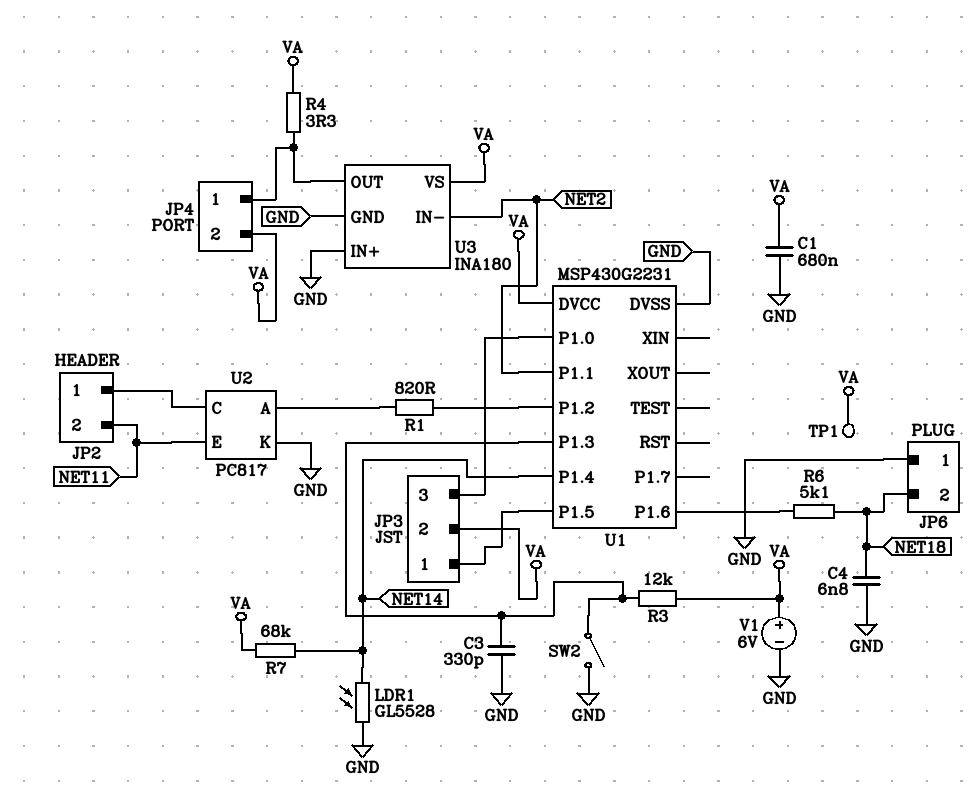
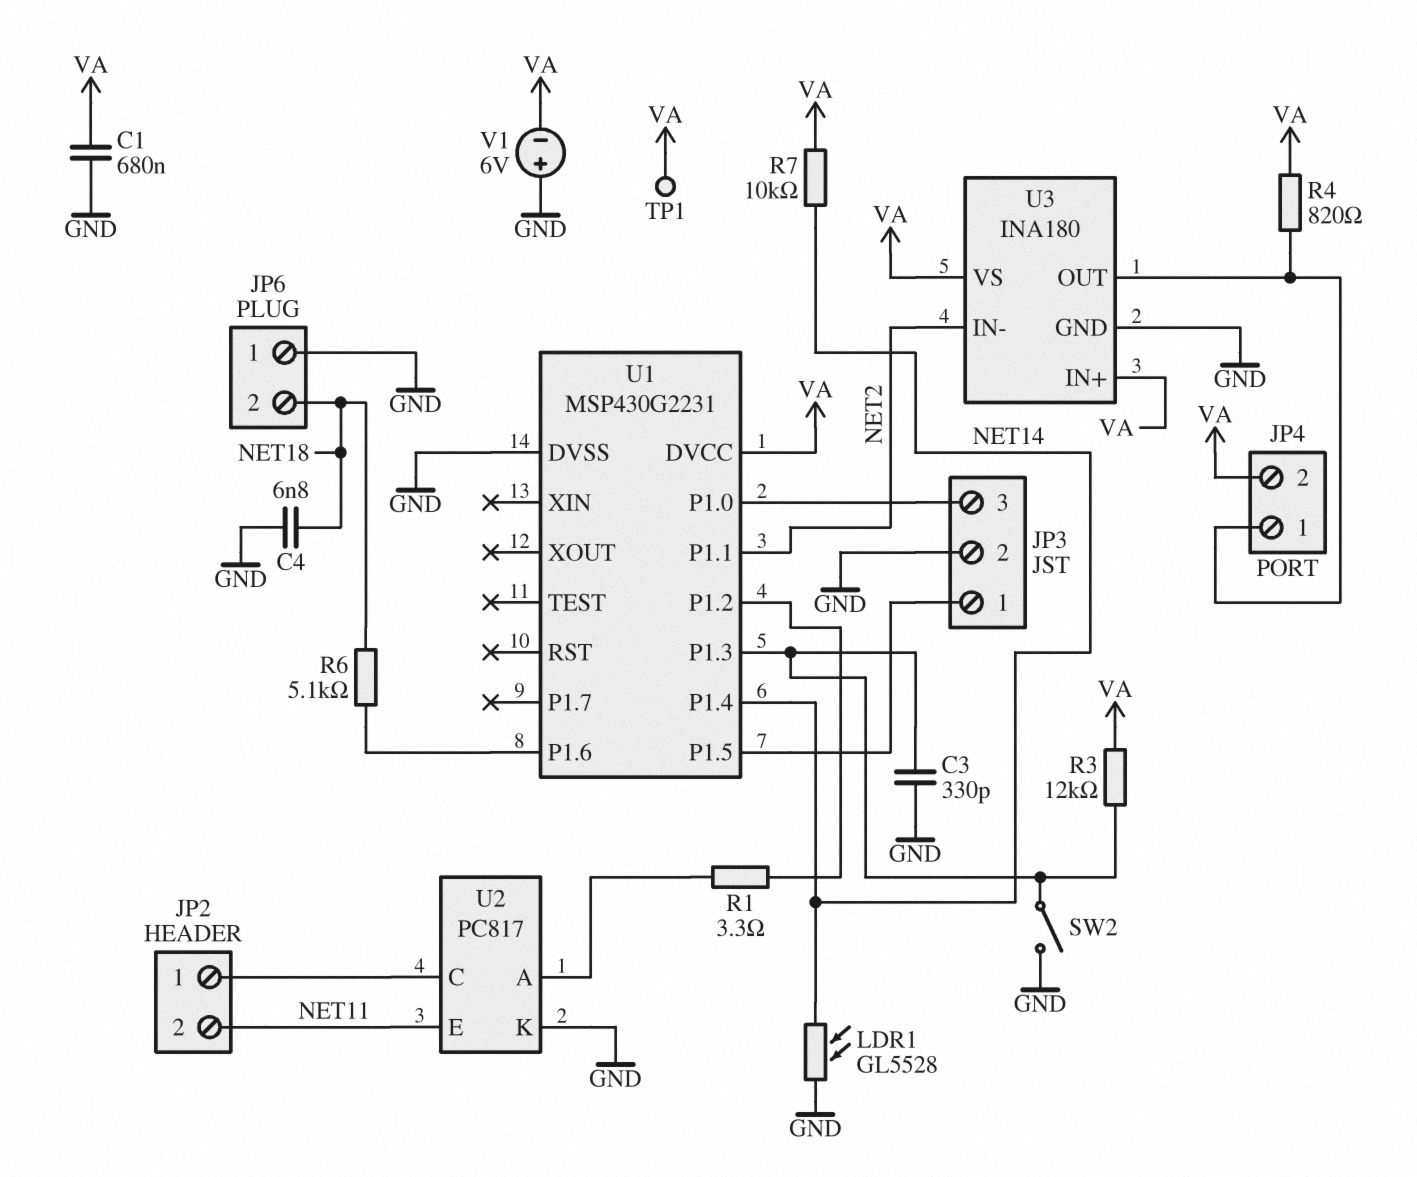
JP3 pin 2: VA -> GND
R1: 820 (U1/P1.2, U2/A) -> 3.3 (U1/P1.2, U2/A)
R4: 3.3 (JP4/1, VA) -> 820 (JP4/1, VA)
R7: 68k (NET14, VA) -> 10k (NET14, VA)
U3 pin IN+: GND -> VA
V1: 6V (plus VA, minus GND) -> 6V (plus GND, minus VA)

